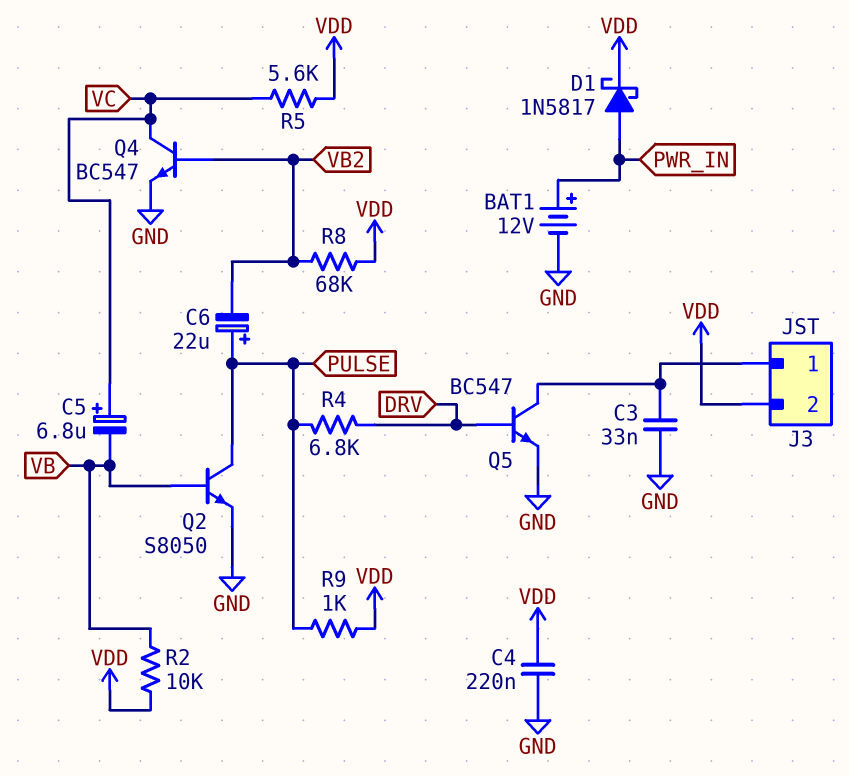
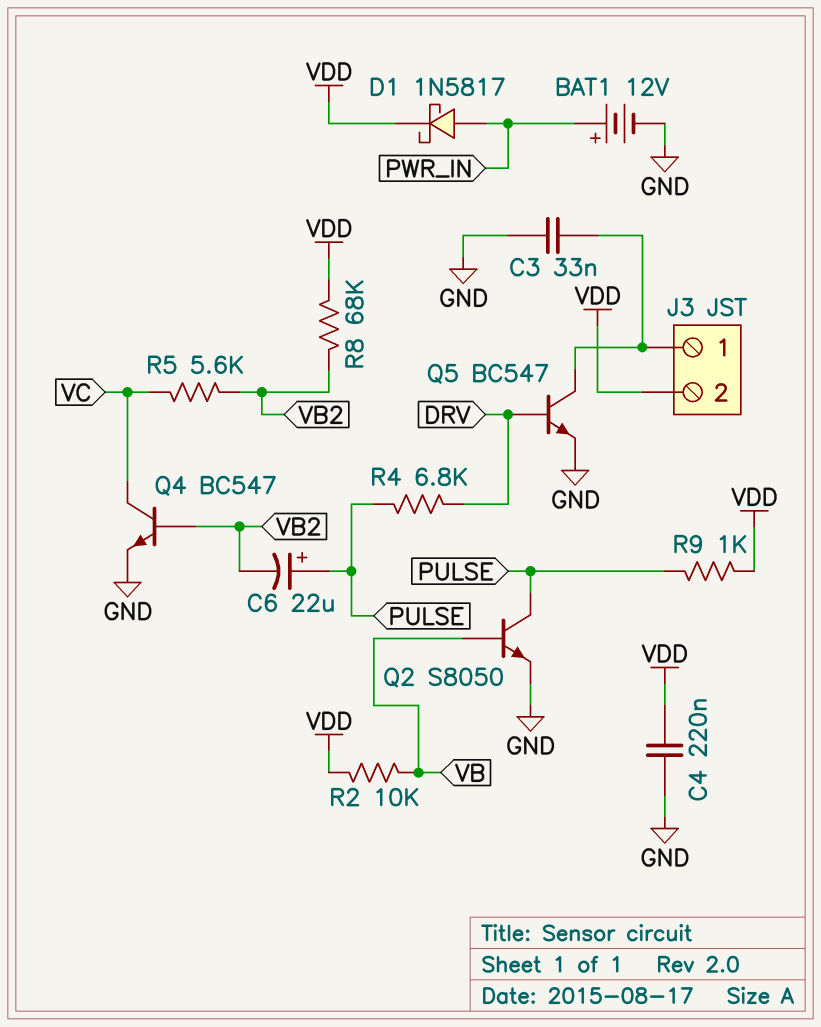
C5: 6.8uF (plus VC, minus VB) -> none
R5: 5.6k (VC, VDD) -> 5.6k (VB2, VC)

